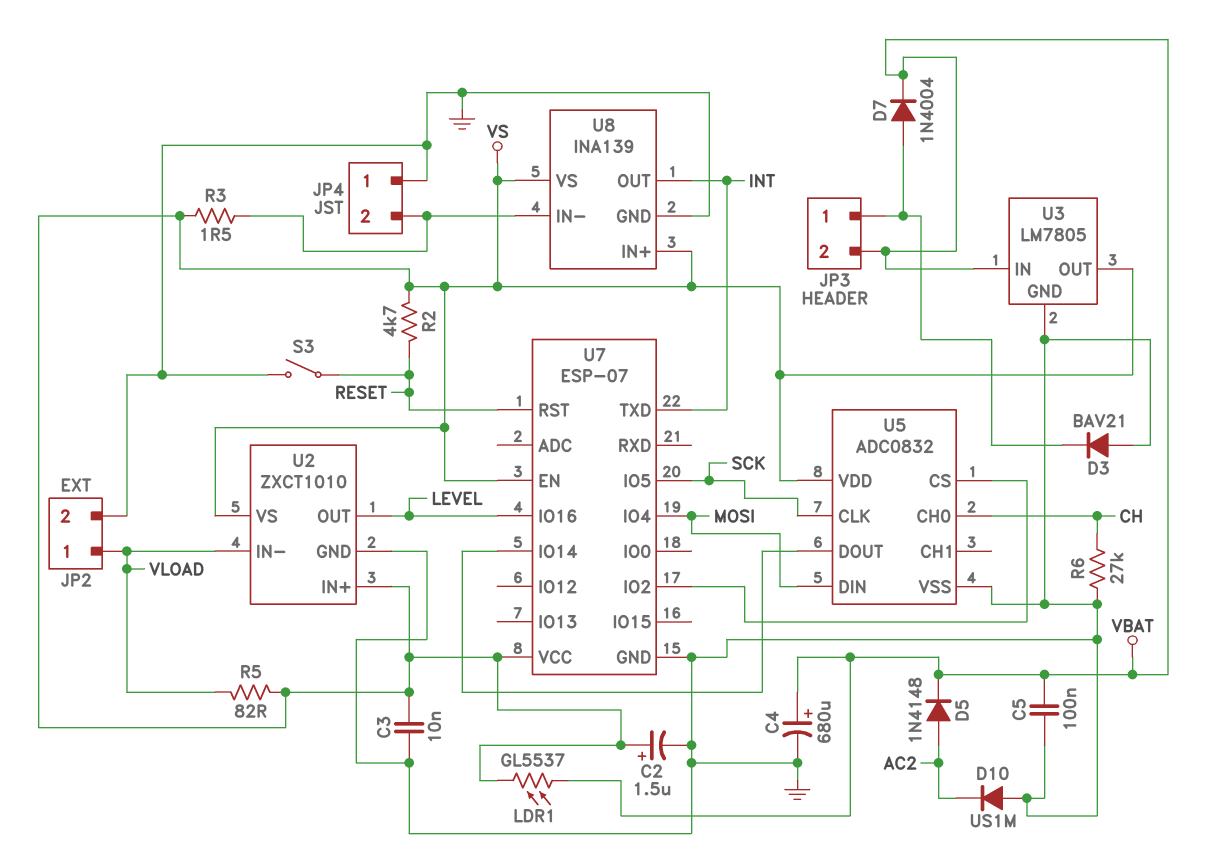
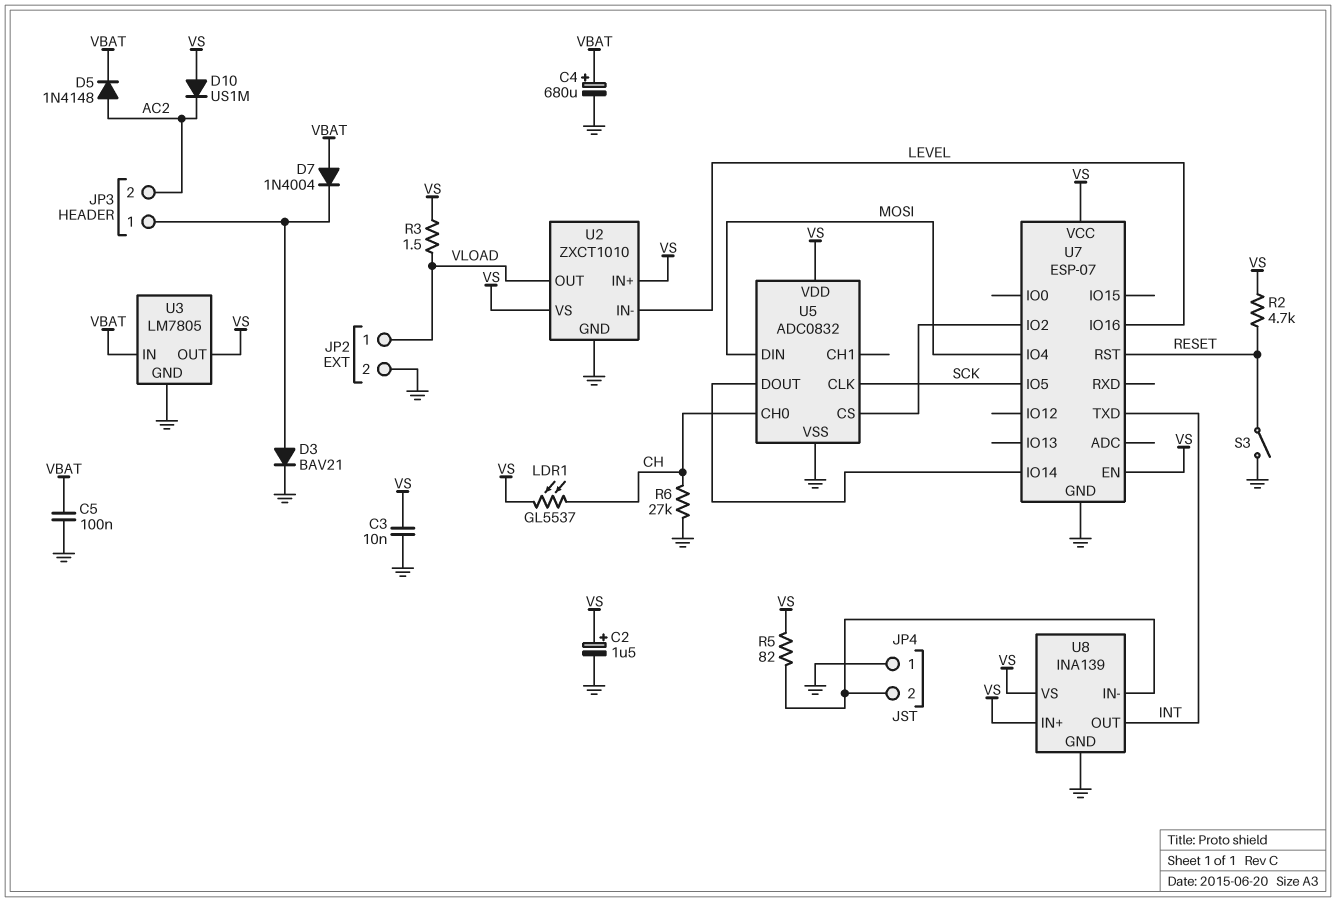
D3: diode BAV21 (A GND, K JP3/1) -> diode BAV21 (A JP3/1, K GND)
D7: diode 1N4004 (A JP3/1, K VBAT) -> diode 1N4004 (A VBAT, K JP3/1)
D10: diode US1M (A GND, K AC2) -> diode US1M (A VS, K AC2)
JP3 pin 2: VBAT -> AC2
LDR1: GL5537 (VBAT, VS) -> GL5537 (CH, VS)
R3: 1.5 (JP4/2, VS) -> 1.5 (VLOAD, VS)
R5: 82 (VLOAD, VS) -> 82 (JP4/2, VS)
U2 pin IN-: VLOAD -> LEVEL
U2 pin OUT: LEVEL -> VLOAD

